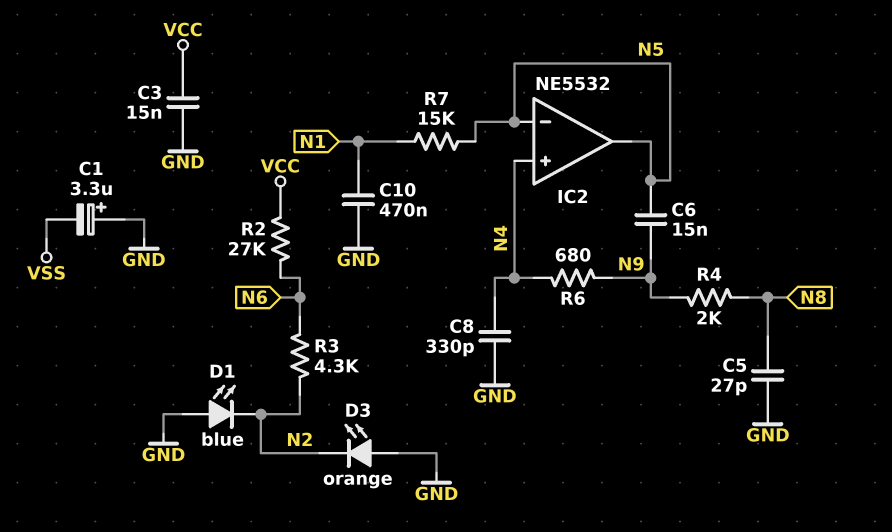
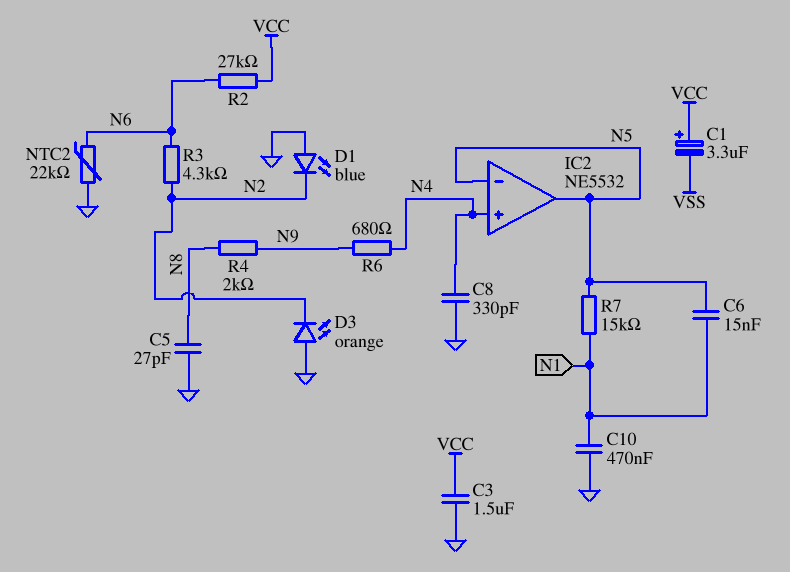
C1: 3.3uF (plus GND, minus VSS) -> 3.3uF (plus VCC, minus VSS)
C3: 15nF (GND, VCC) -> 1.5uF (GND, VCC)
C6: 15nF (N5, N9) -> 15nF (N1, N5)
NTC2: none -> 22k (GND, N6)

